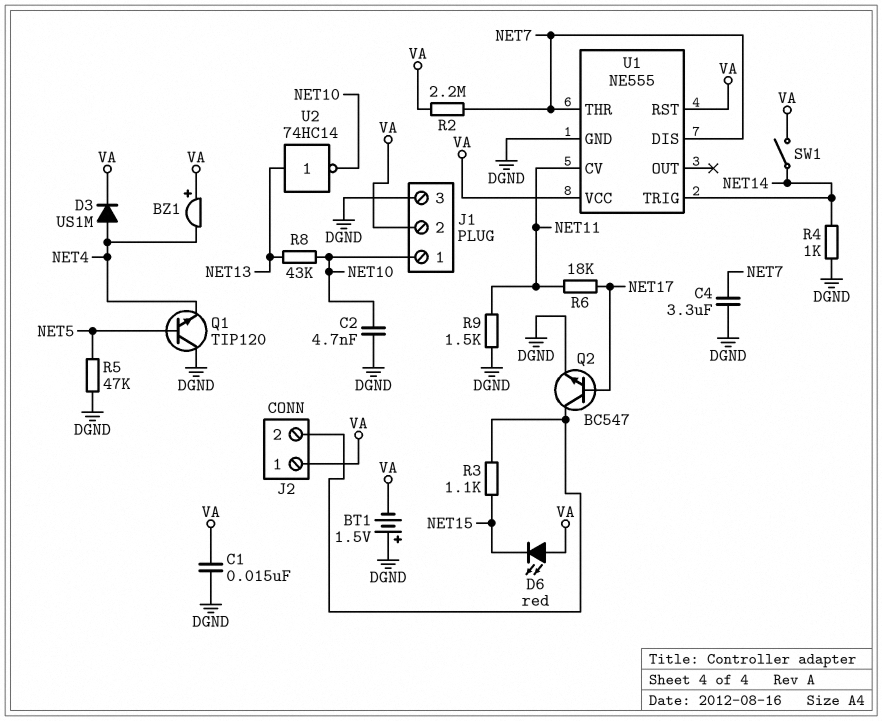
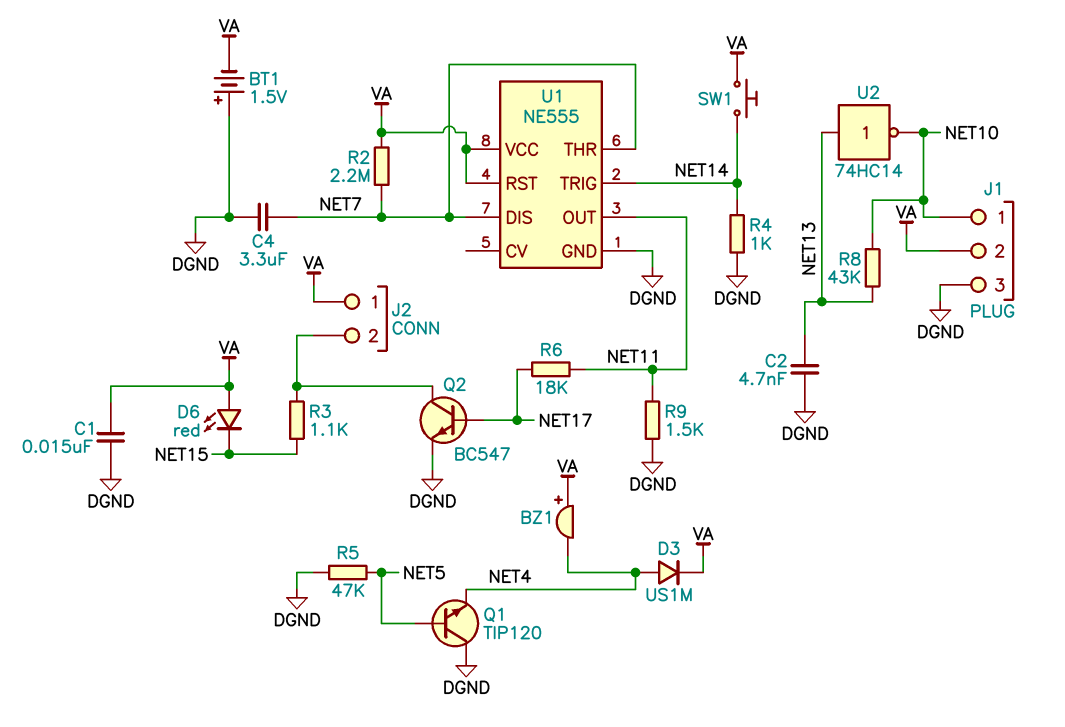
C2: 4.7nF (DGND, NET10) -> 4.7nF (DGND, NET13)
SW1: switch (NET14, VA) -> button (NET14, VA)
U1 pin CV: NET11 -> none
U1 pin OUT: none -> NET11

